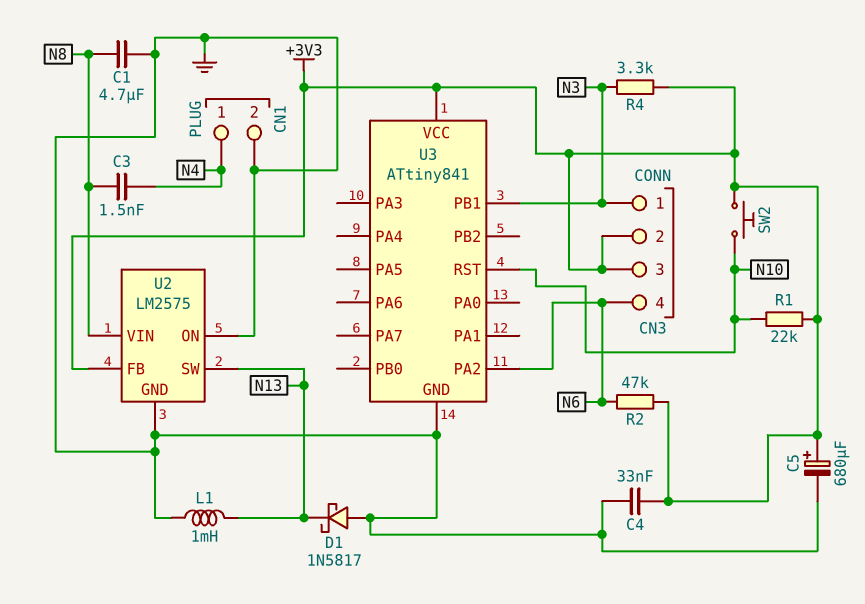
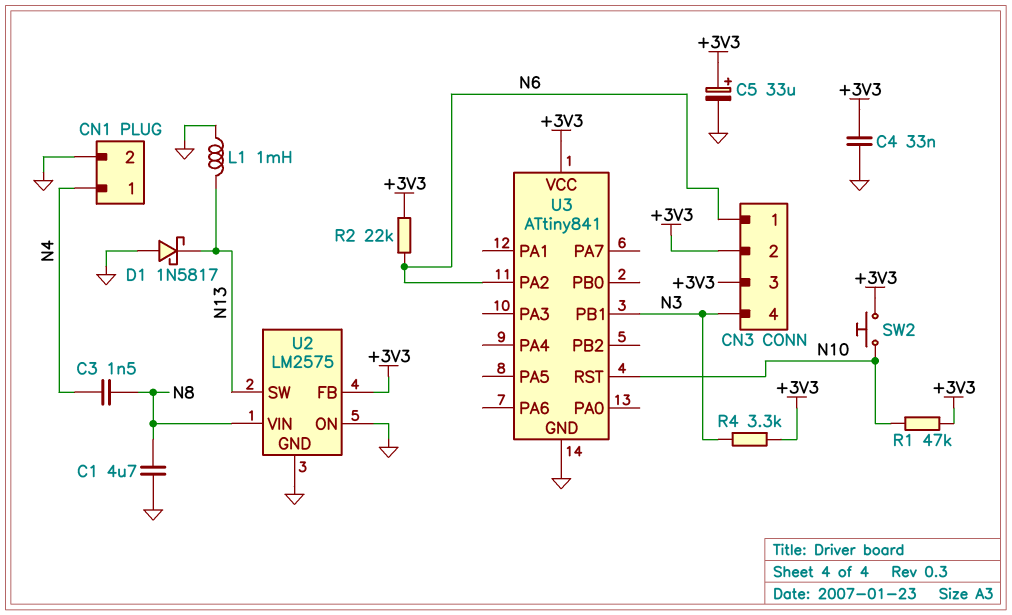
C5: 680uF (plus +3V3, minus GND) -> 33uF (plus +3V3, minus GND)
CN3 pin 1: N3 -> N6
CN3 pin 4: N6 -> N3
R1: 22k (+3V3, N10) -> 47k (+3V3, N10)
R2: 47k (+3V3, N6) -> 22k (+3V3, N6)

